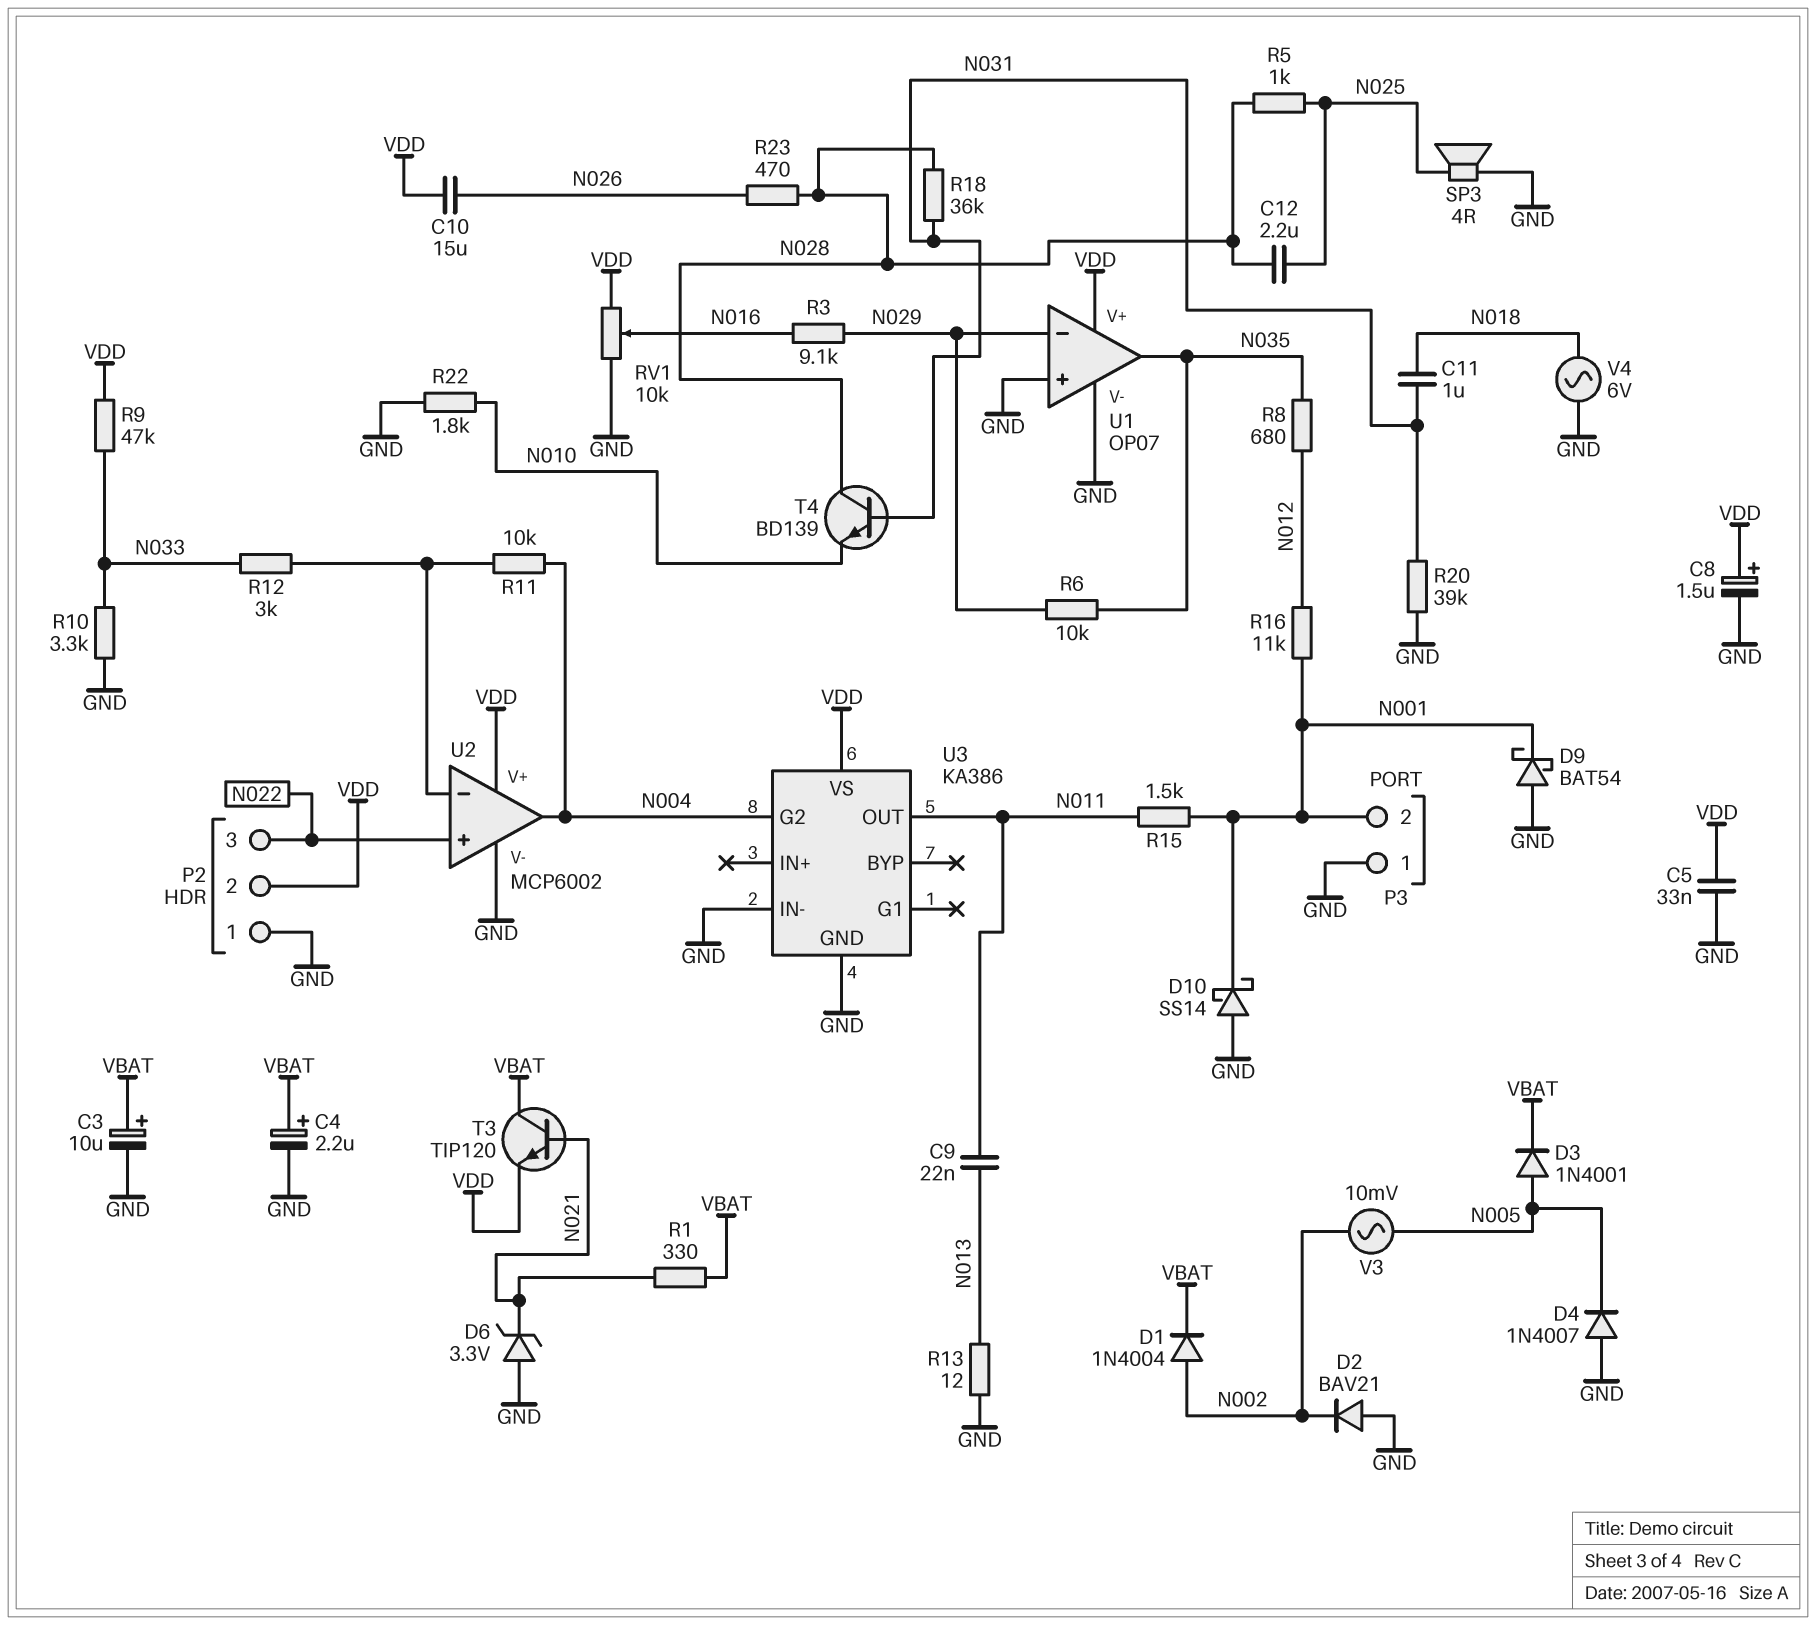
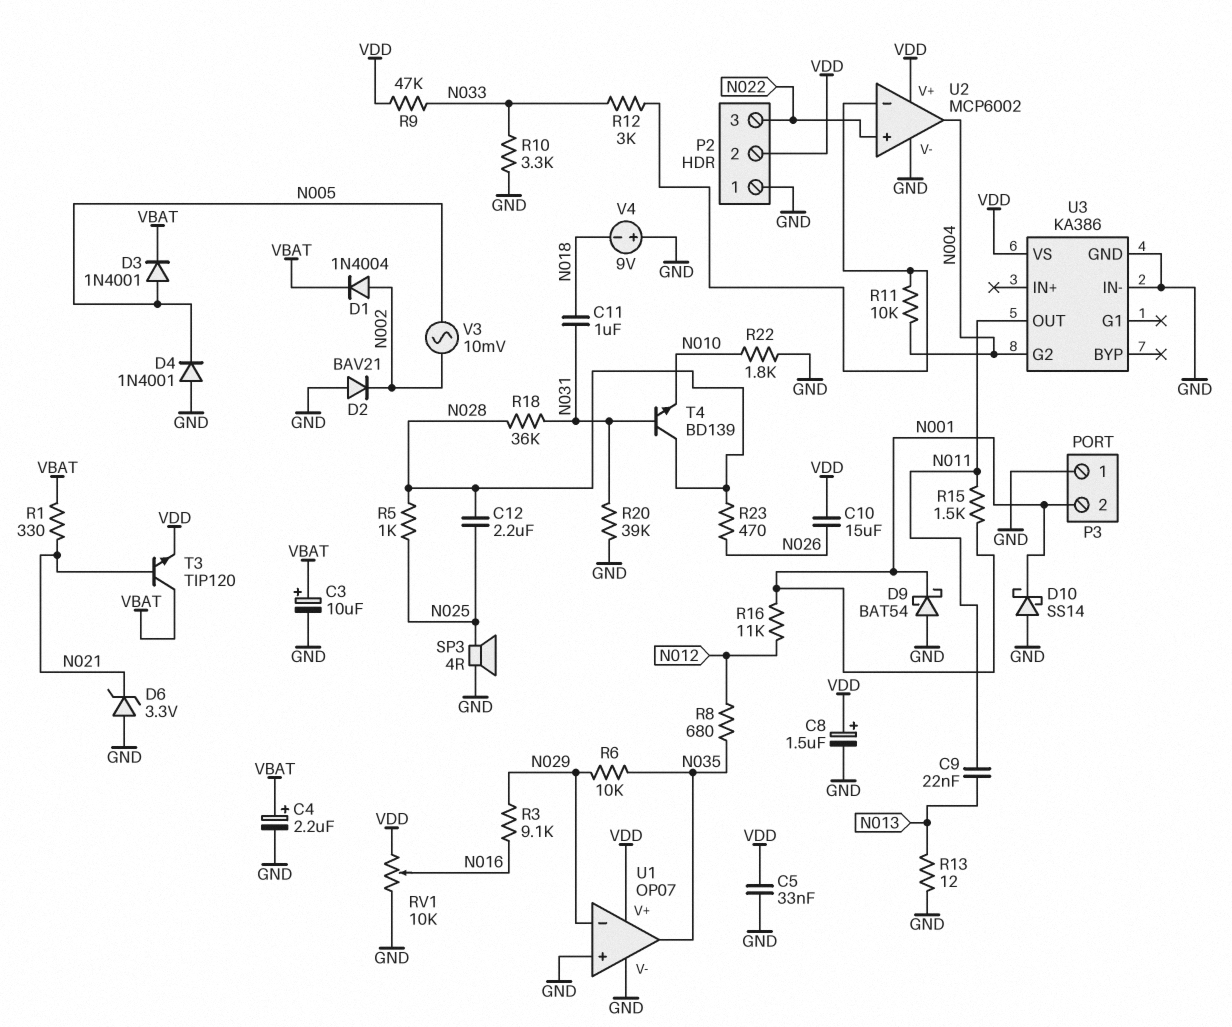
D4: diode 1N4007 (A GND, K N005) -> diode 1N4001 (A GND, K N005)
V4: AC 6V (GND, N018) -> 9V (plus GND, minus N018)

